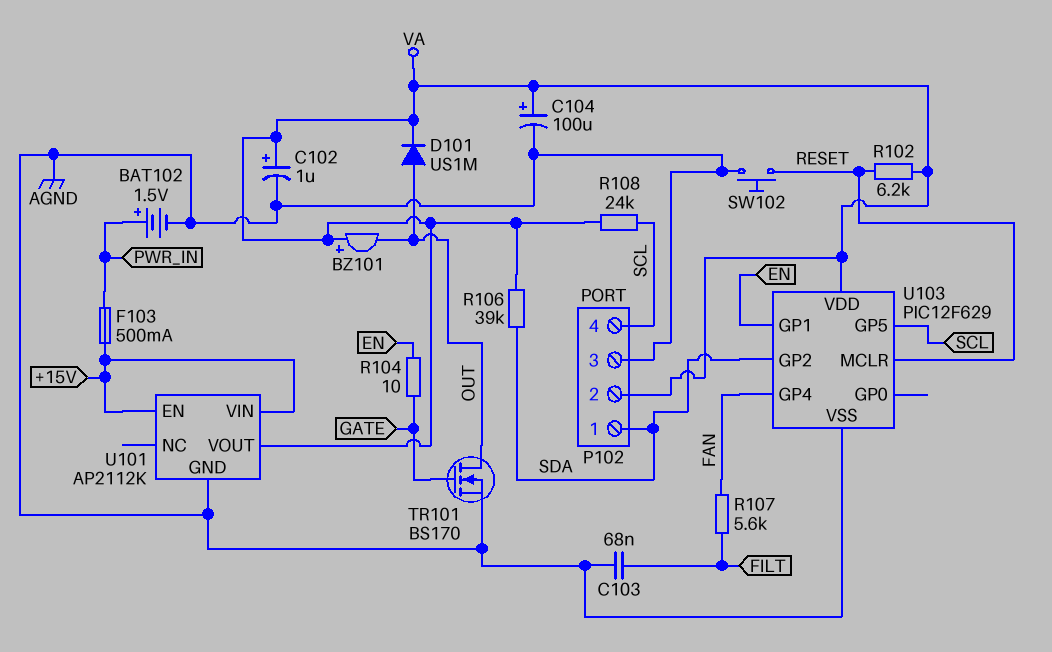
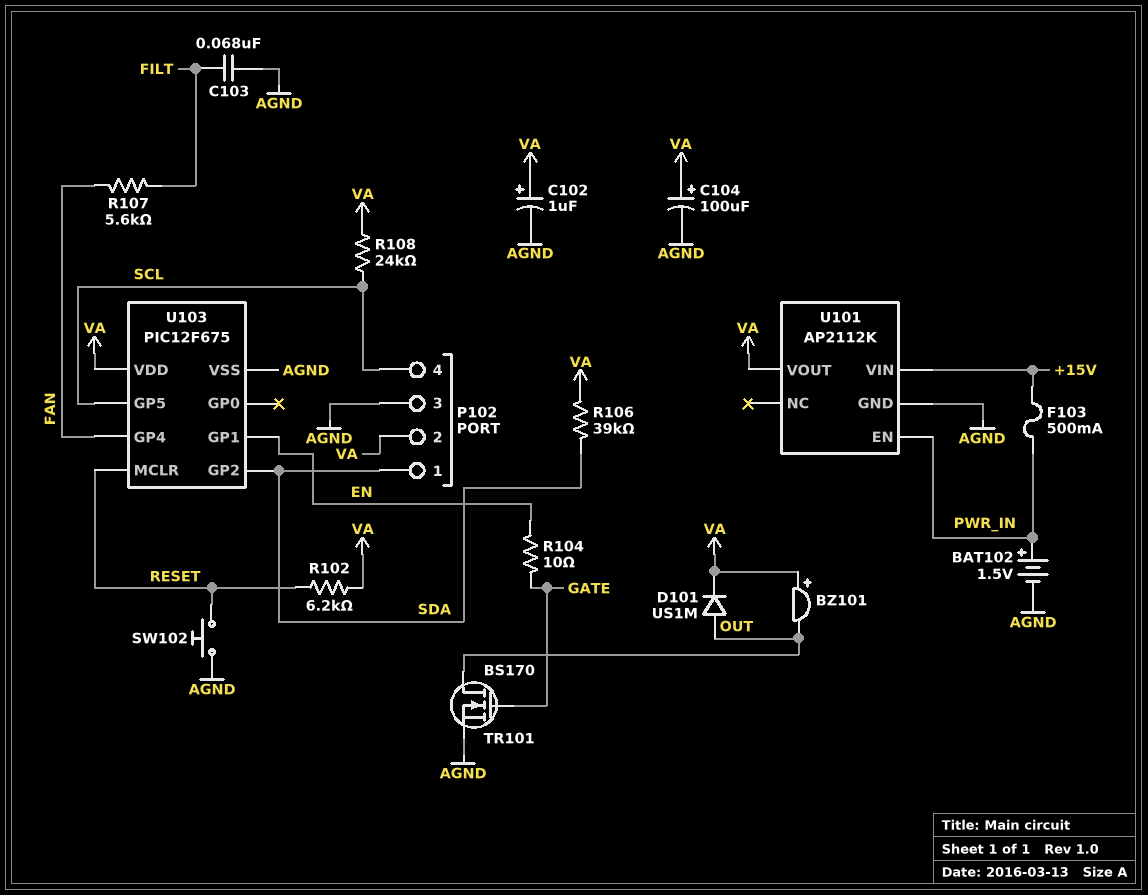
U101 pin EN: +15V -> PWR_IN
U103: PIC12F629 -> PIC12F675

